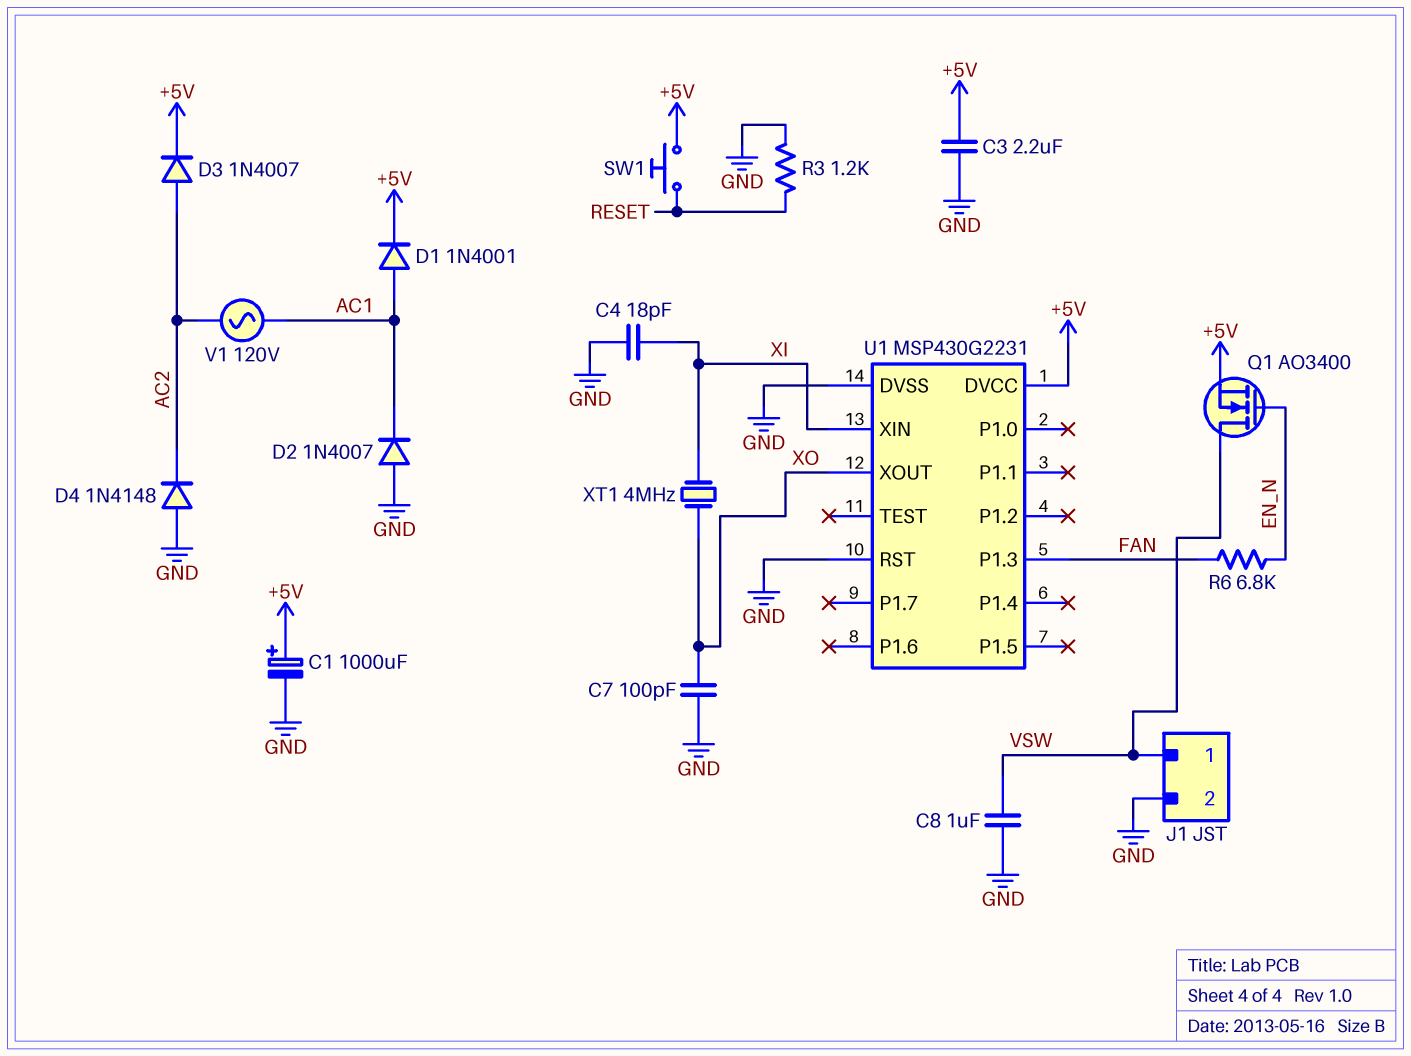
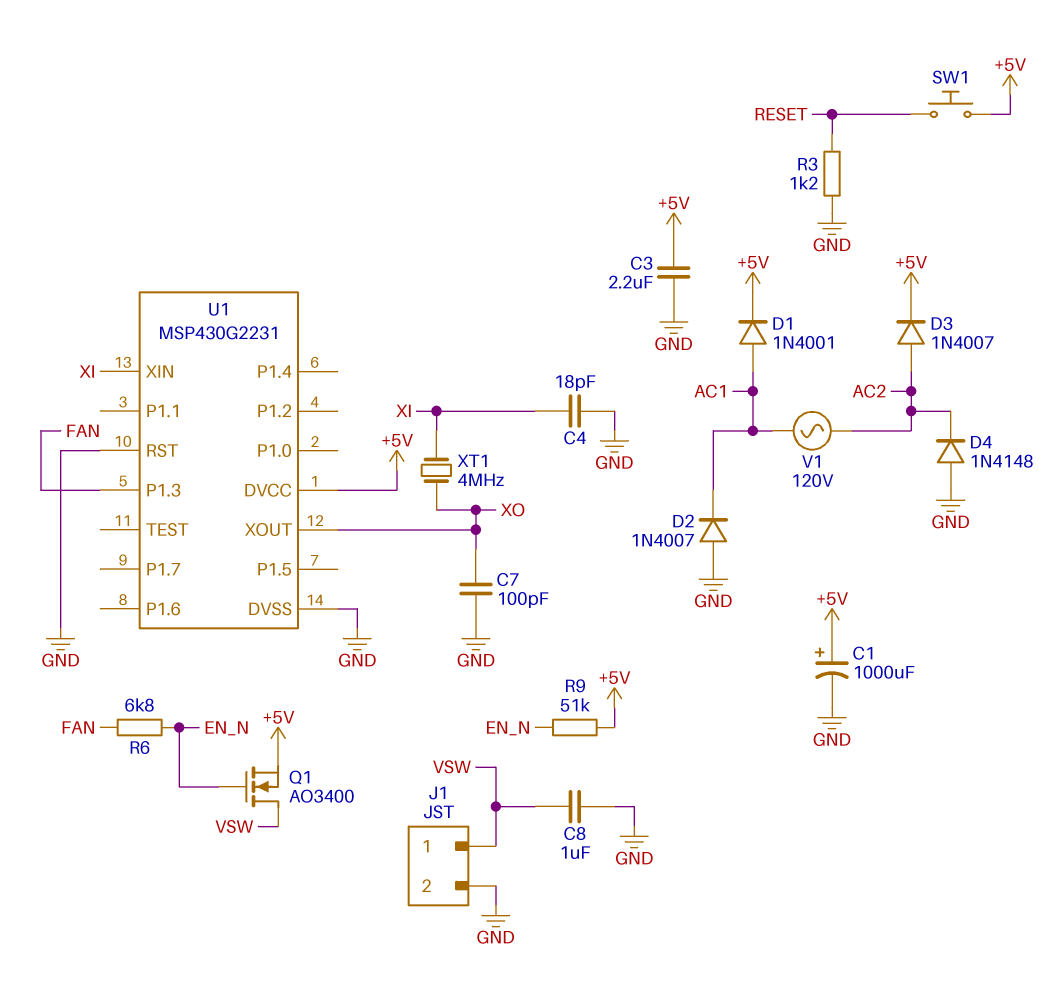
R9: none -> 51k (+5V, EN_N)

